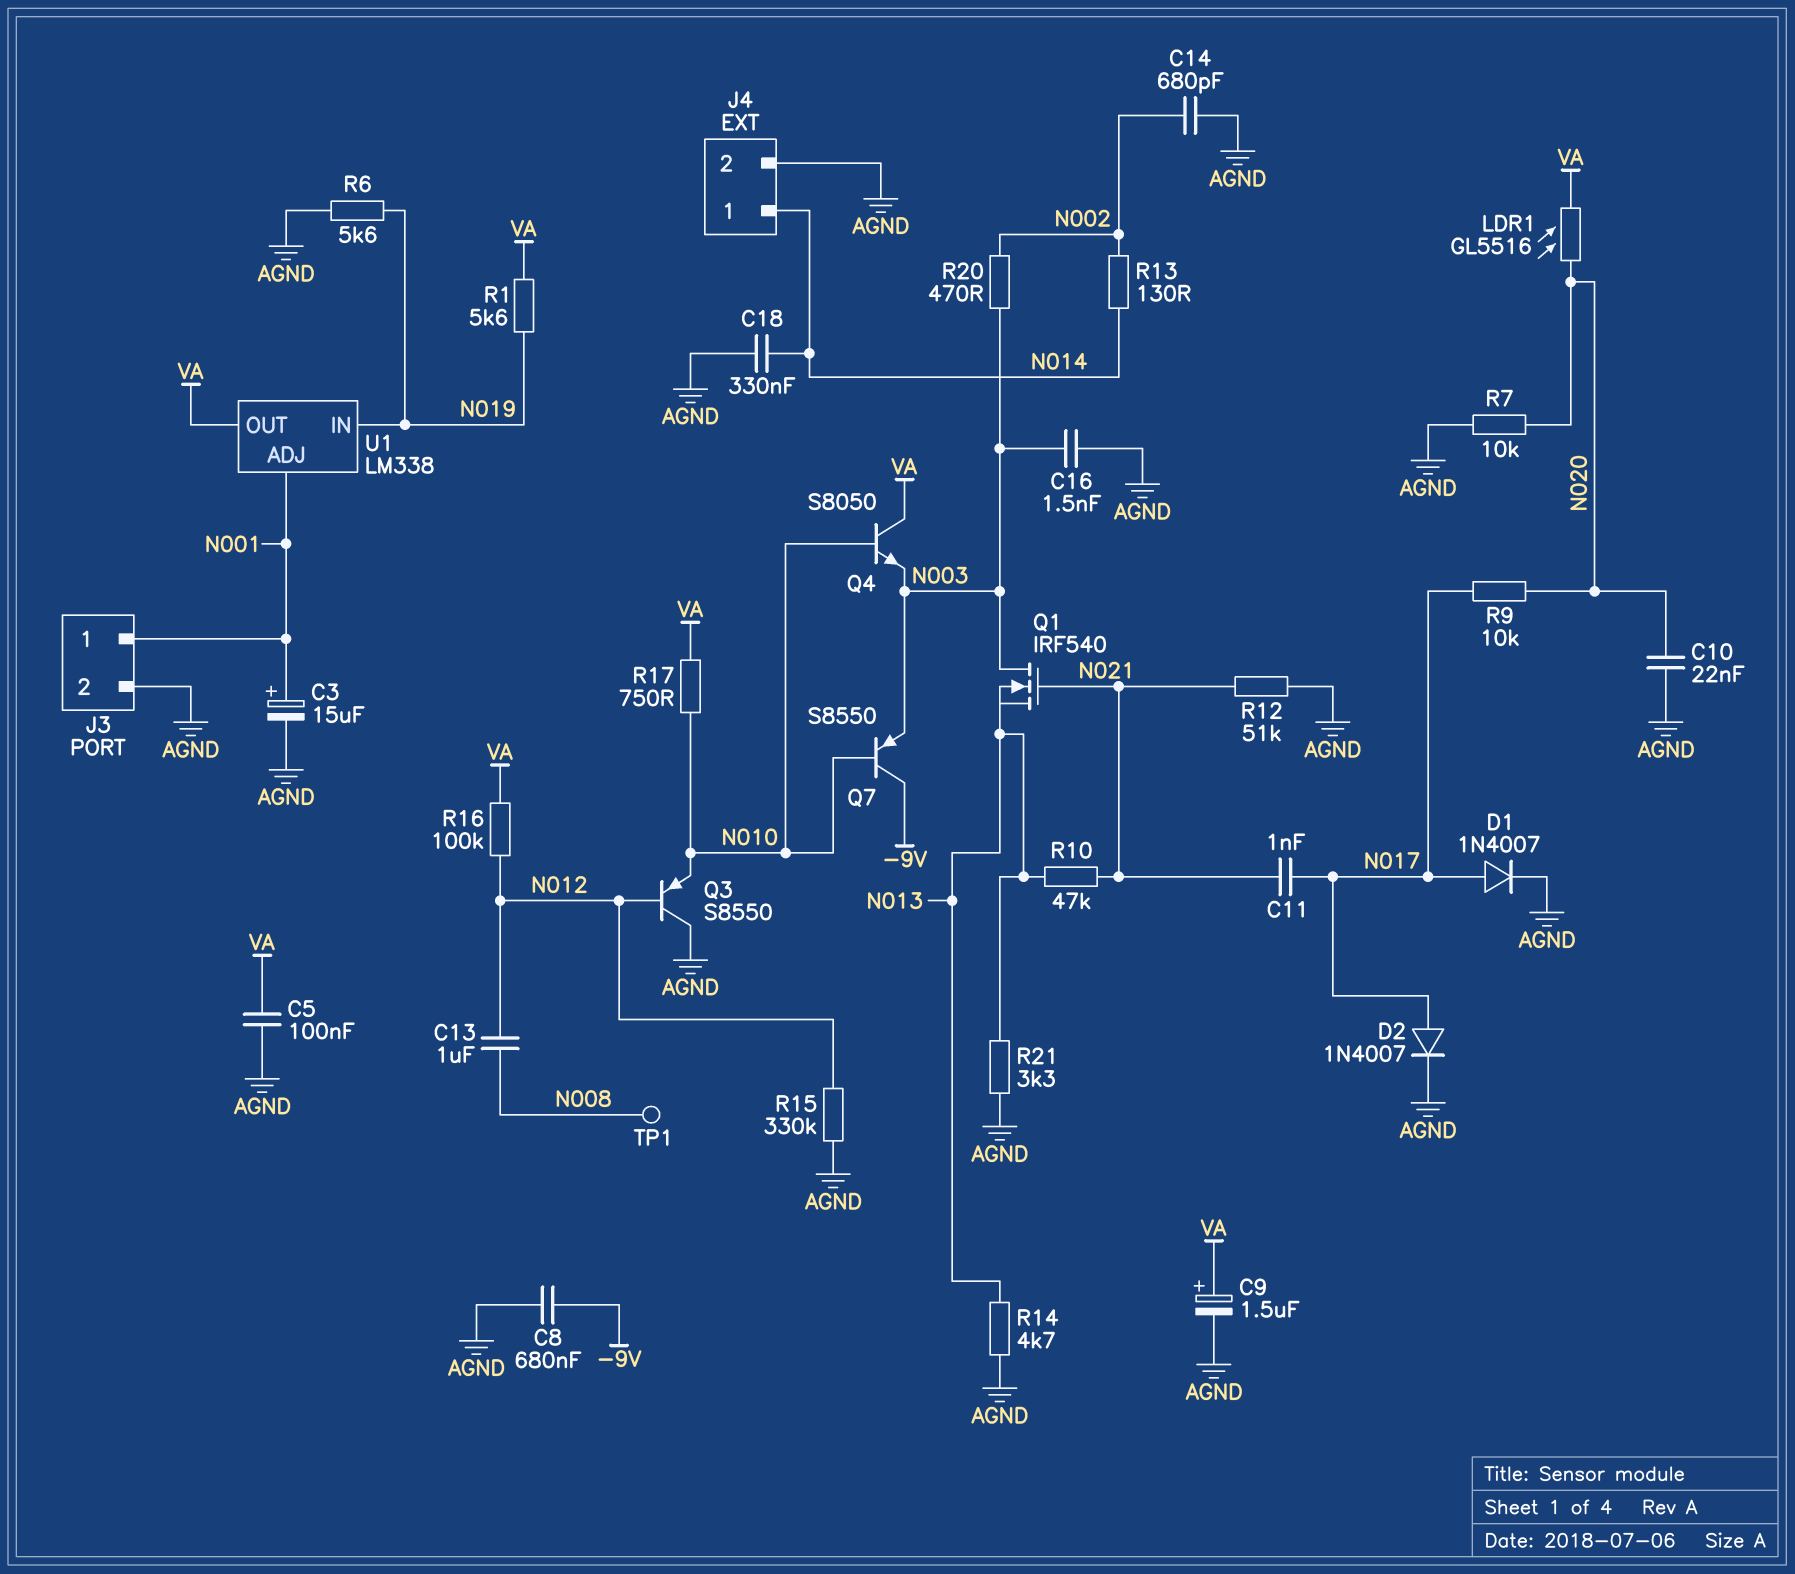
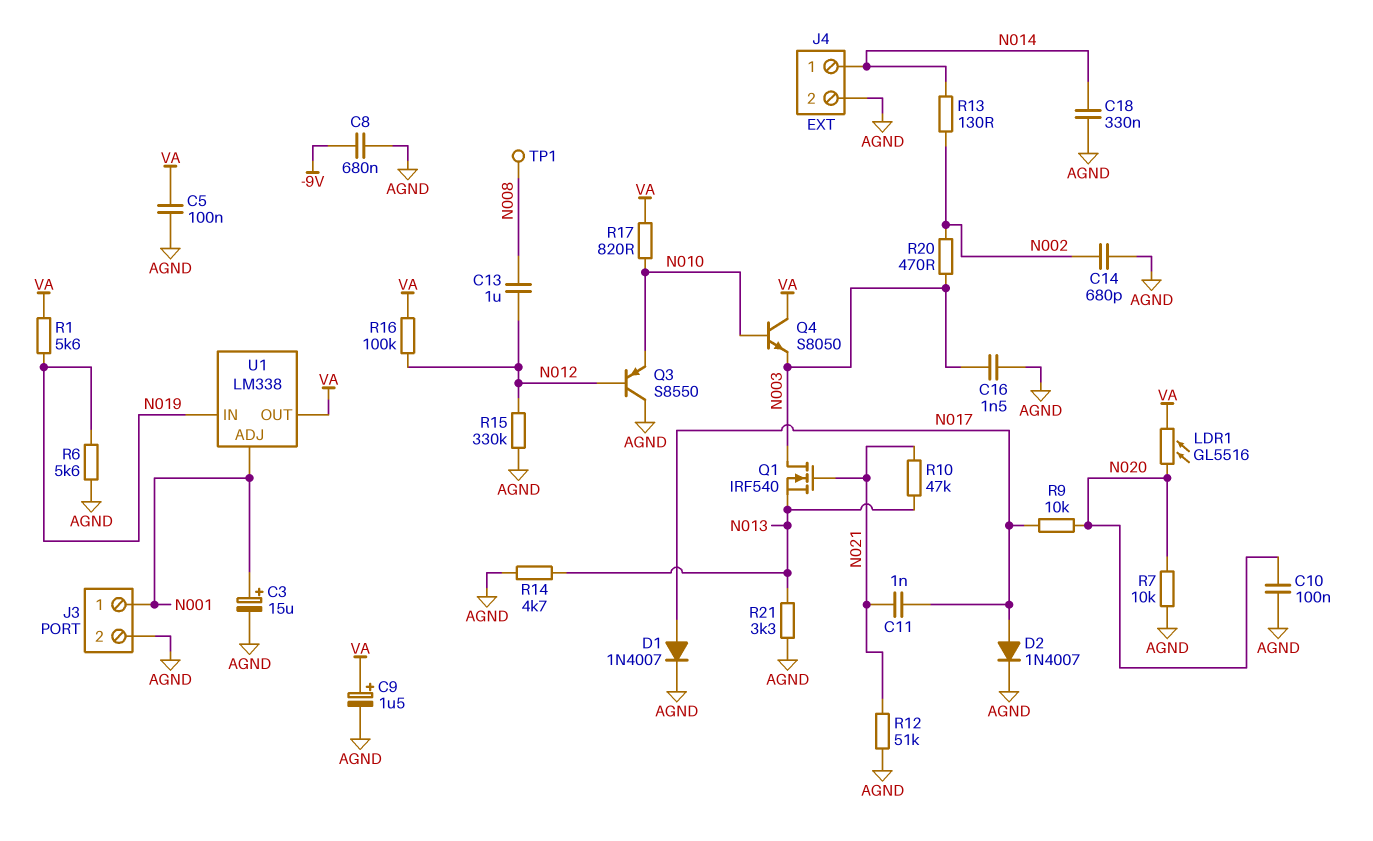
C10: 22nF (AGND, N020) -> 100nF (AGND, N020)
Q7: PNP S8550 (B N010, C -9V, E N003) -> none
R17: 750 (N010, VA) -> 820 (N010, VA)

